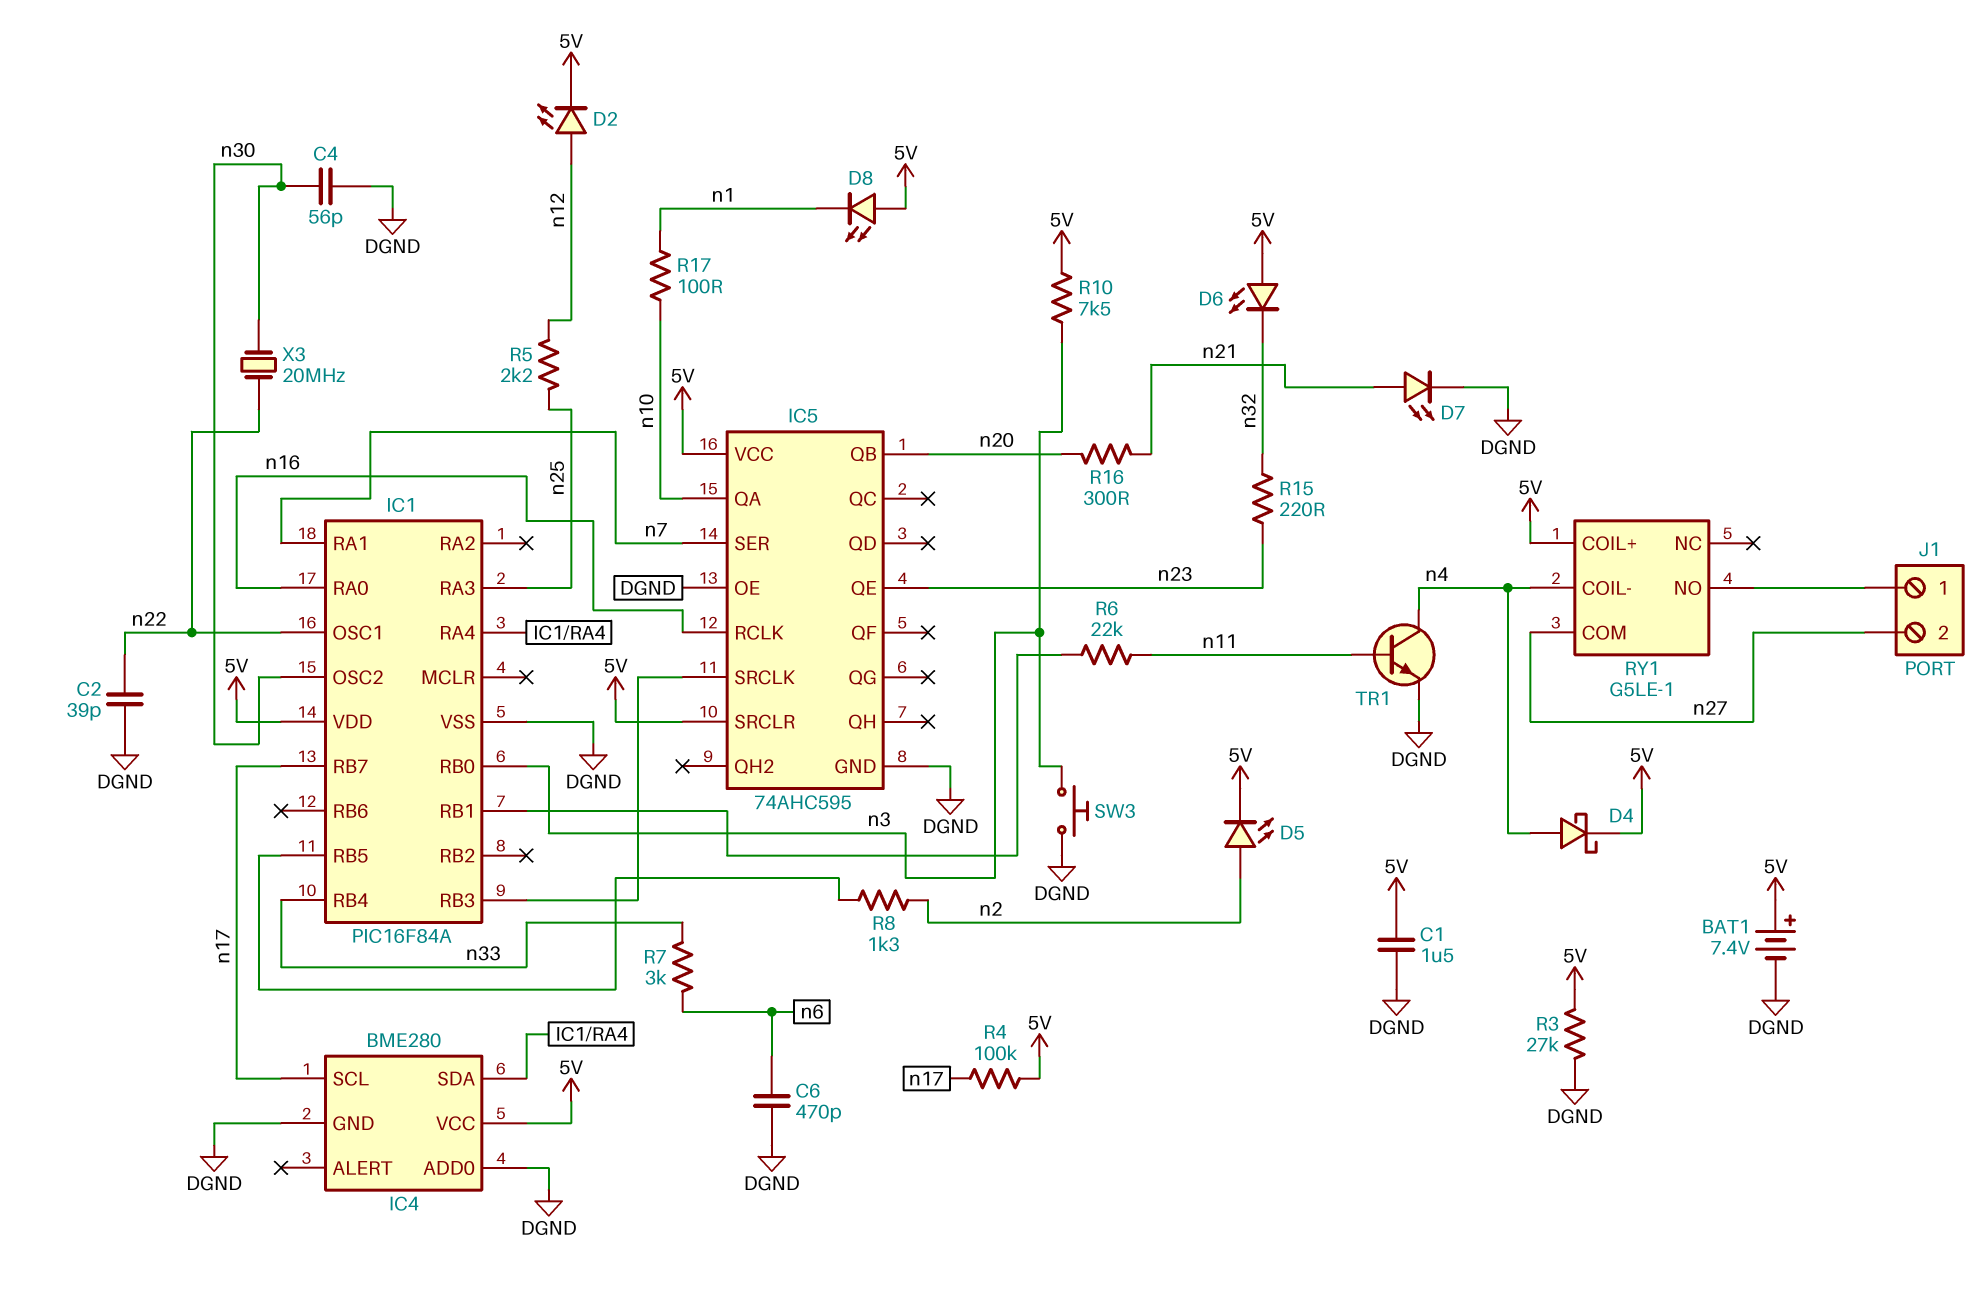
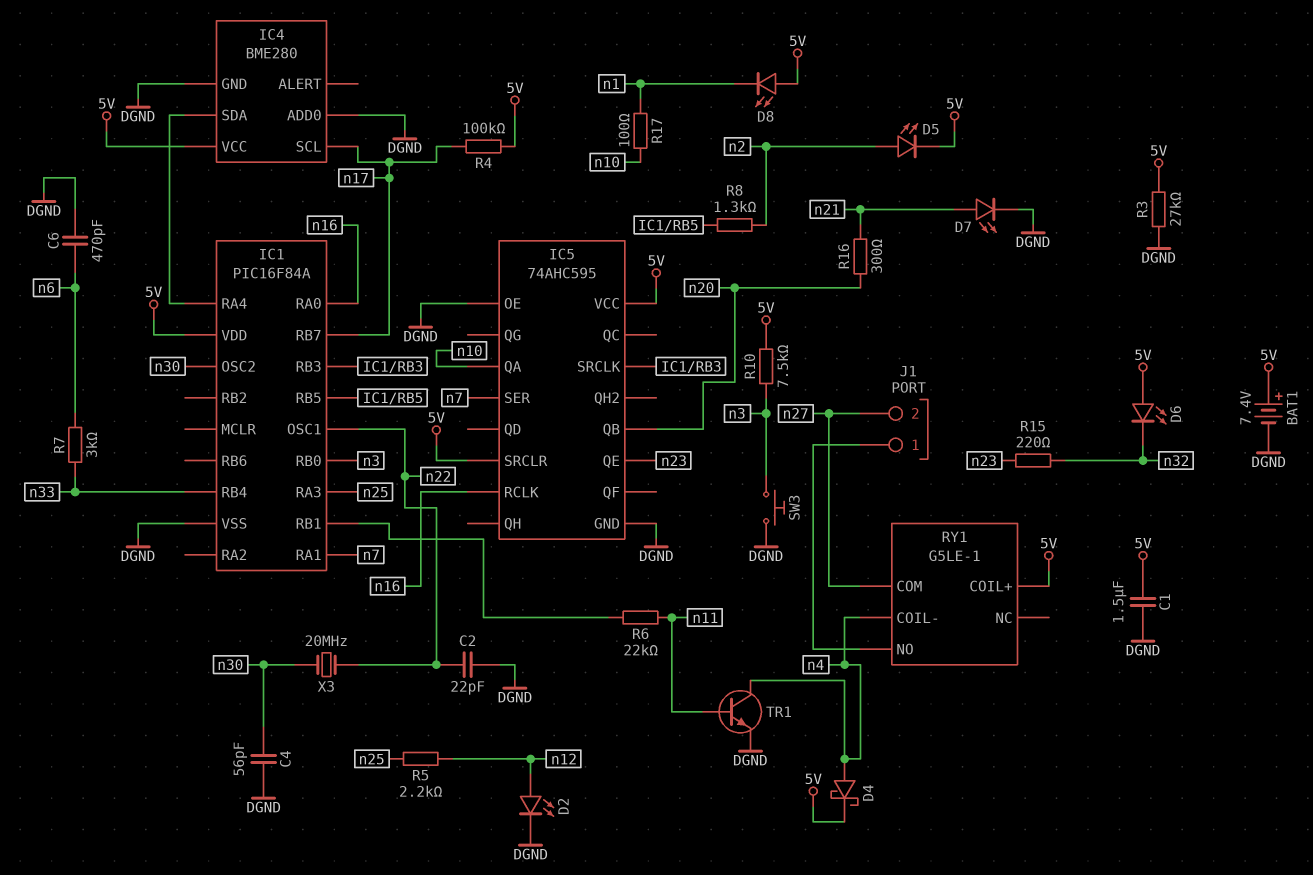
C2: 39pF (DGND, n22) -> 22pF (DGND, n22)
D2: LED (A n12, K 5V) -> LED (A n12, K DGND)

